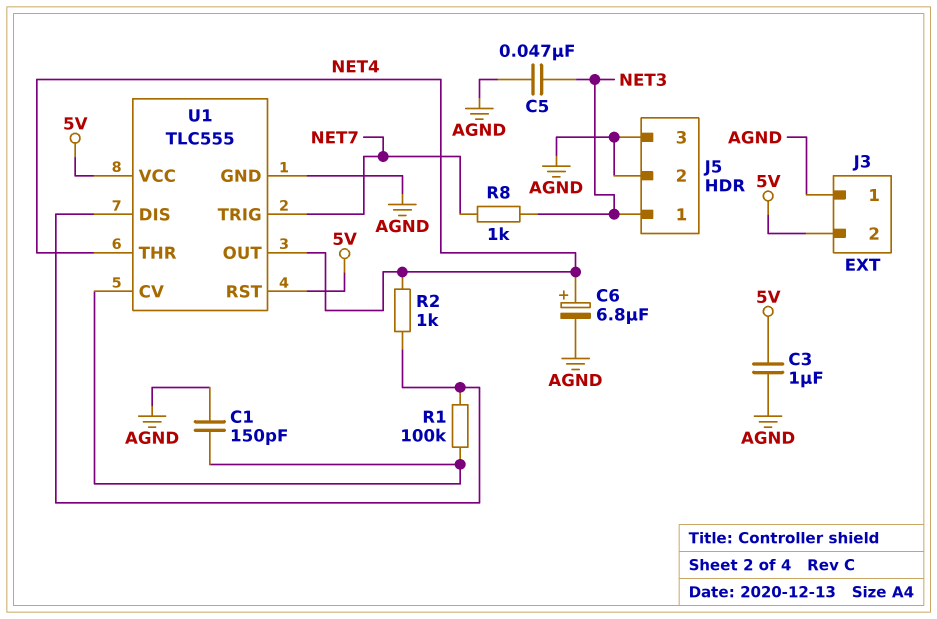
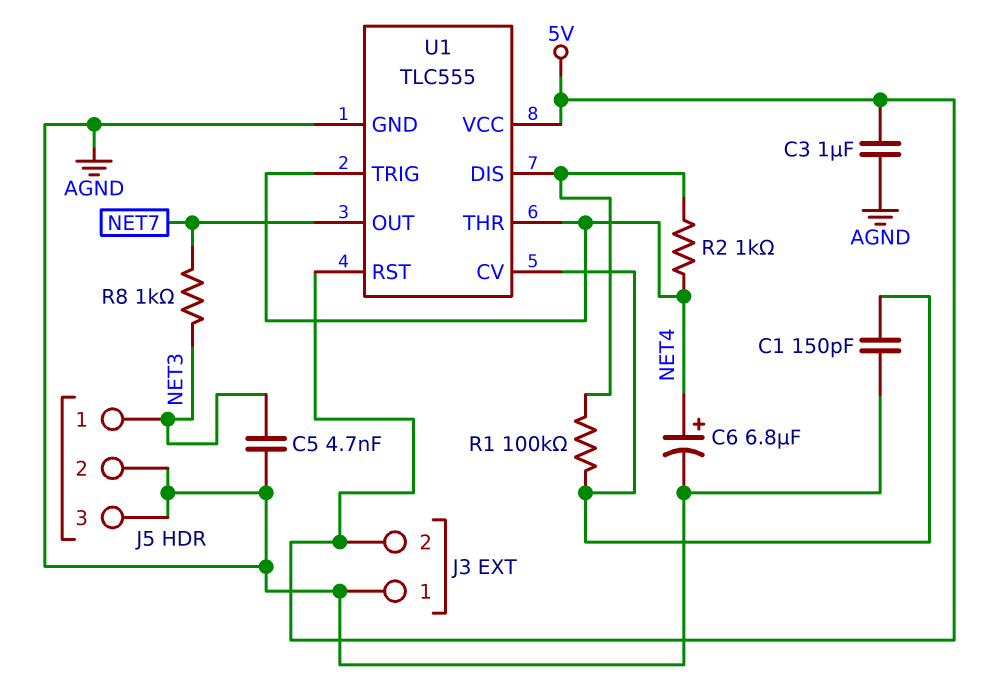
C5: 47nF (AGND, NET3) -> 4.7nF (AGND, NET3)
U1 pin OUT: NET4 -> NET7
U1 pin TRIG: NET7 -> NET4

